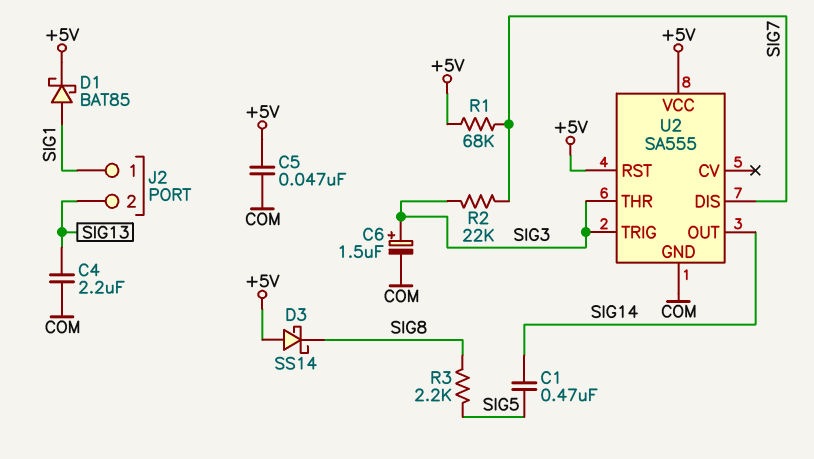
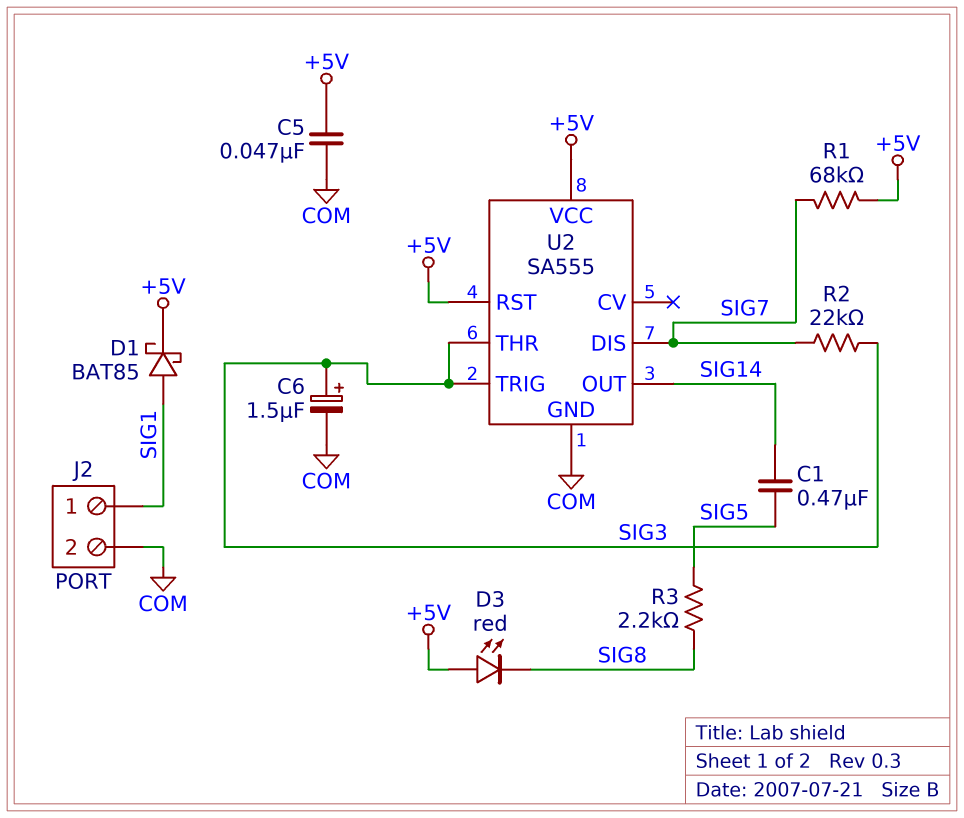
C4: 2.2uF (COM, SIG13) -> none
D3: schottky SS14 (A +5V, K SIG8) -> LED red (A +5V, K SIG8)
J2 pin 2: SIG13 -> COM

